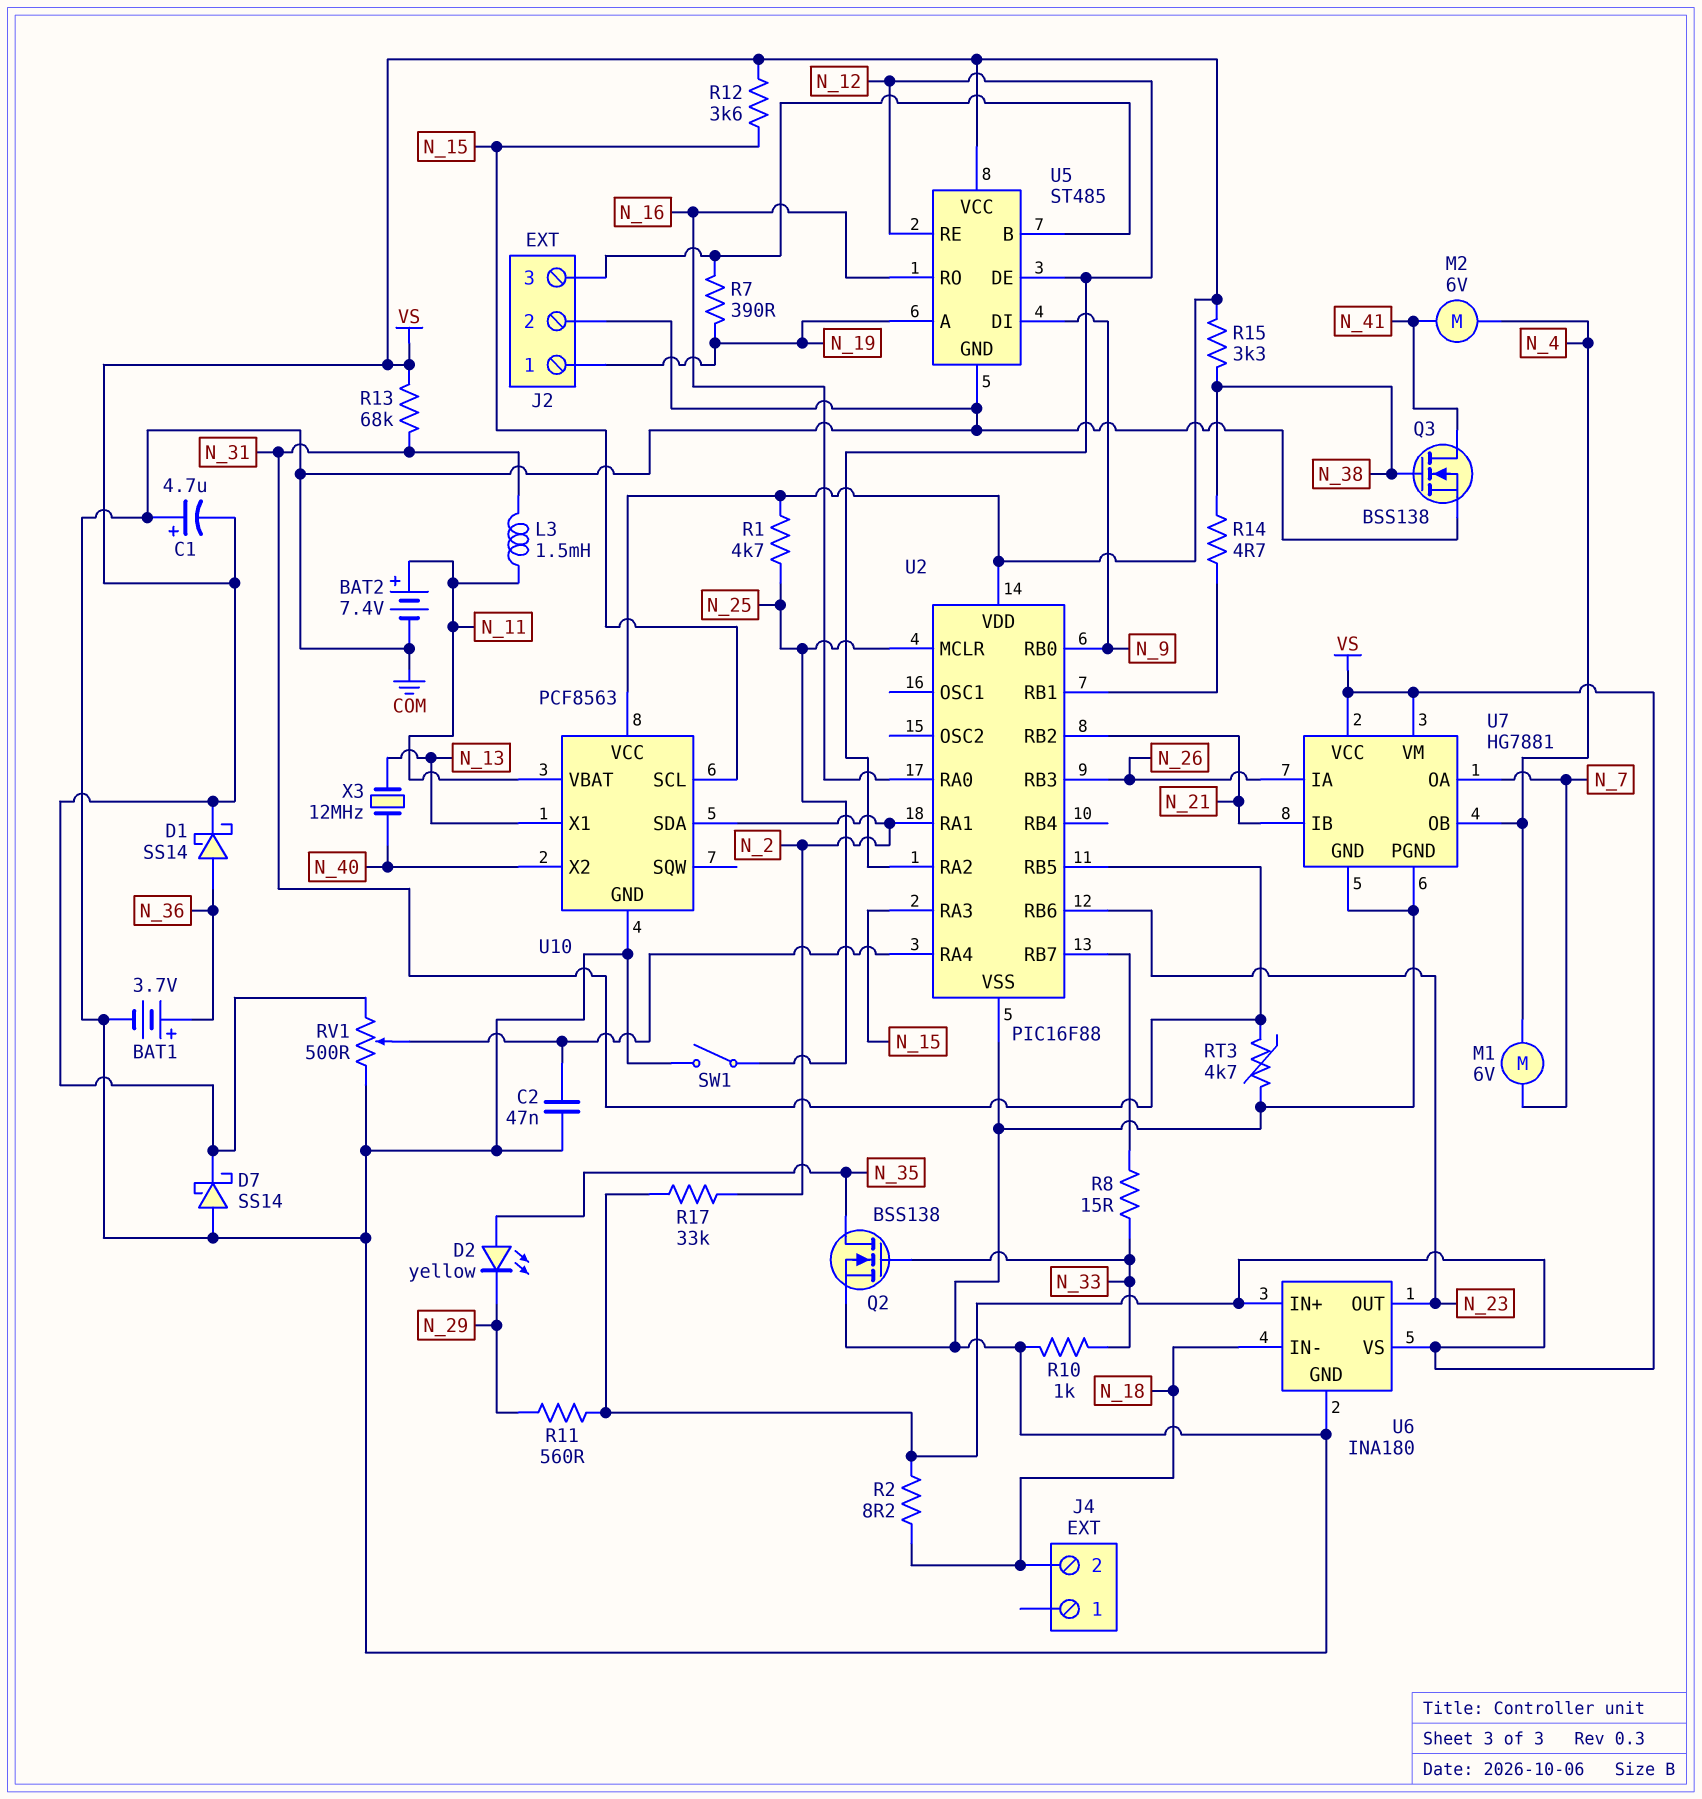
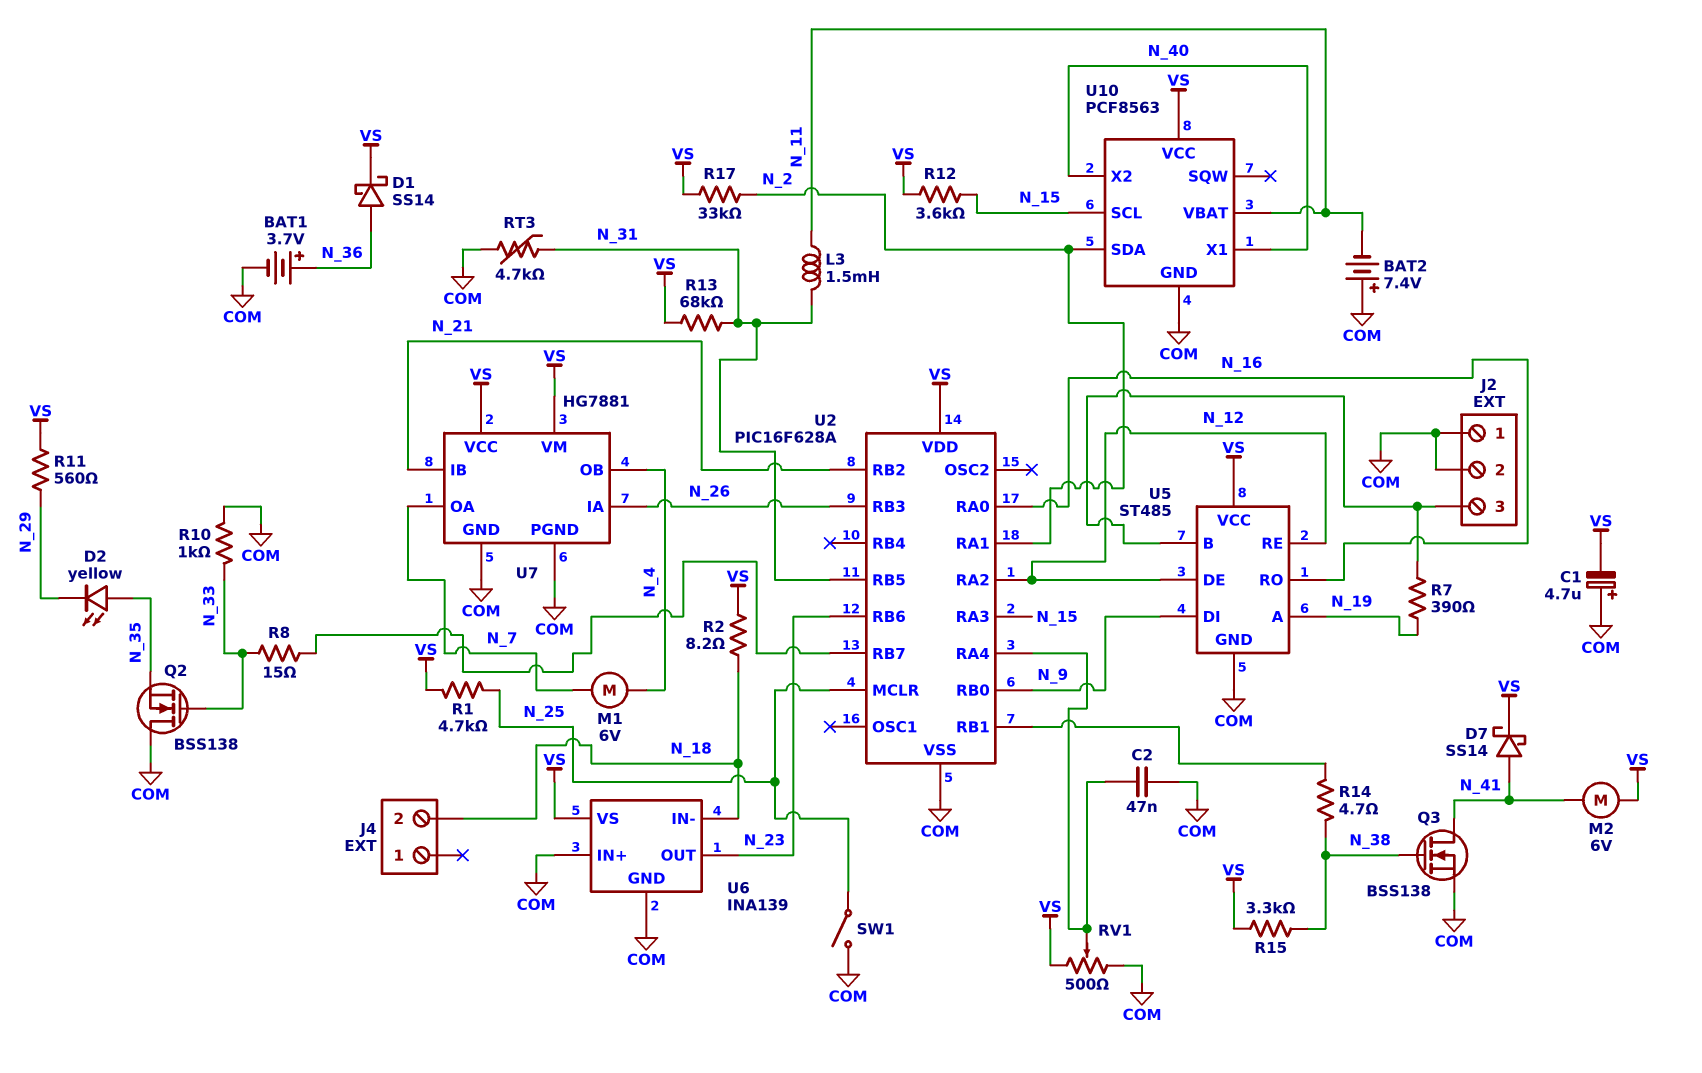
BAT2: 7.4V (plus N_11, minus COM) -> 7.4V (plus COM, minus N_11)
D7: schottky SS14 (A COM, K VS) -> schottky SS14 (A N_41, K VS)
J2 pin 1: N_19 -> COM
M2: motor 6V (N_4, N_41) -> motor 6V (N_41, VS)
Q2: NMOS BSS138 (G N_33, D N_35, S COM) -> NMOS BSS138 (G N_33, D COM, S N_35)
U2: PIC16F88 -> PIC16F628A
U6: INA180 -> INA139
U6 pin IN+: VS -> COM
U10 pin X1: N_13 -> N_40
X3: 12MHz (N_13, N_40) -> none

